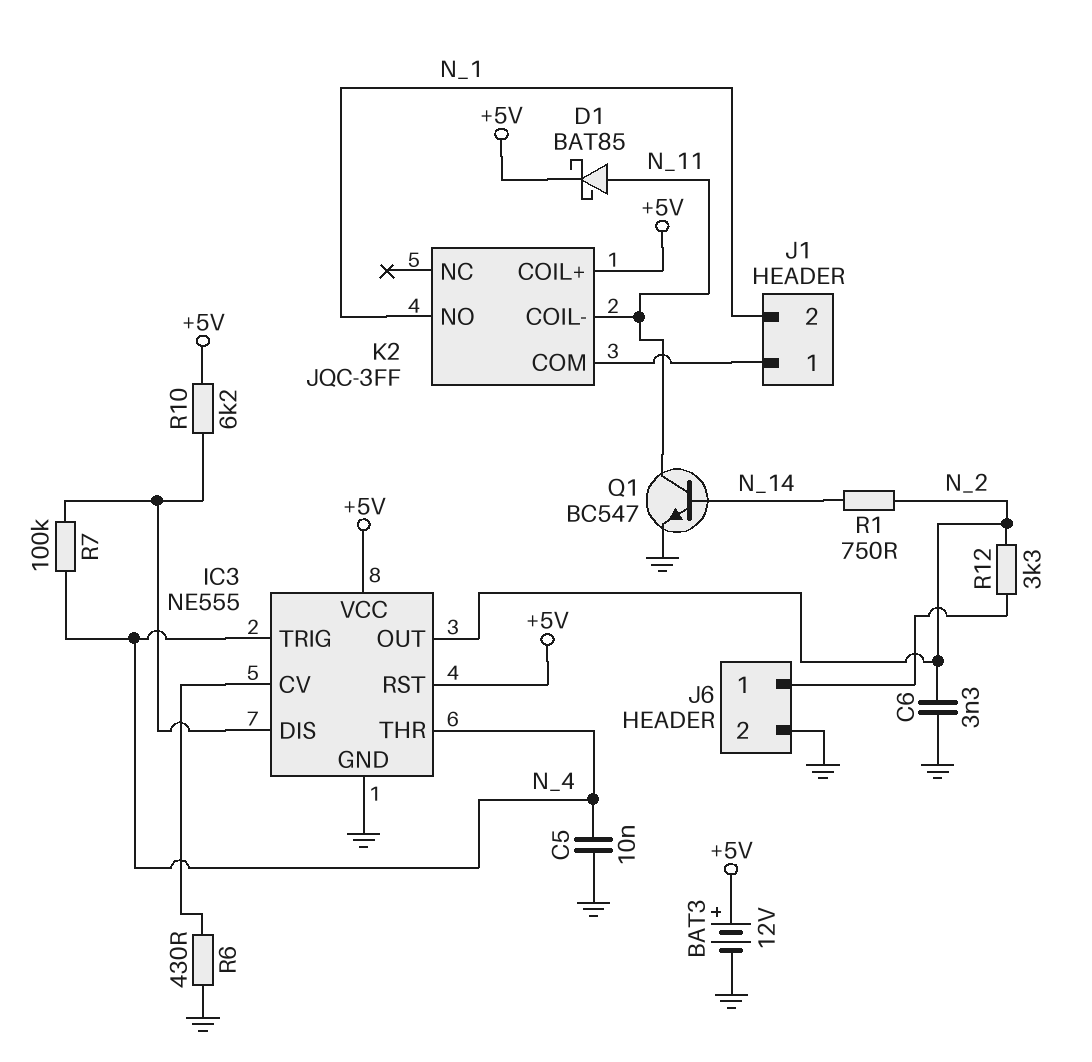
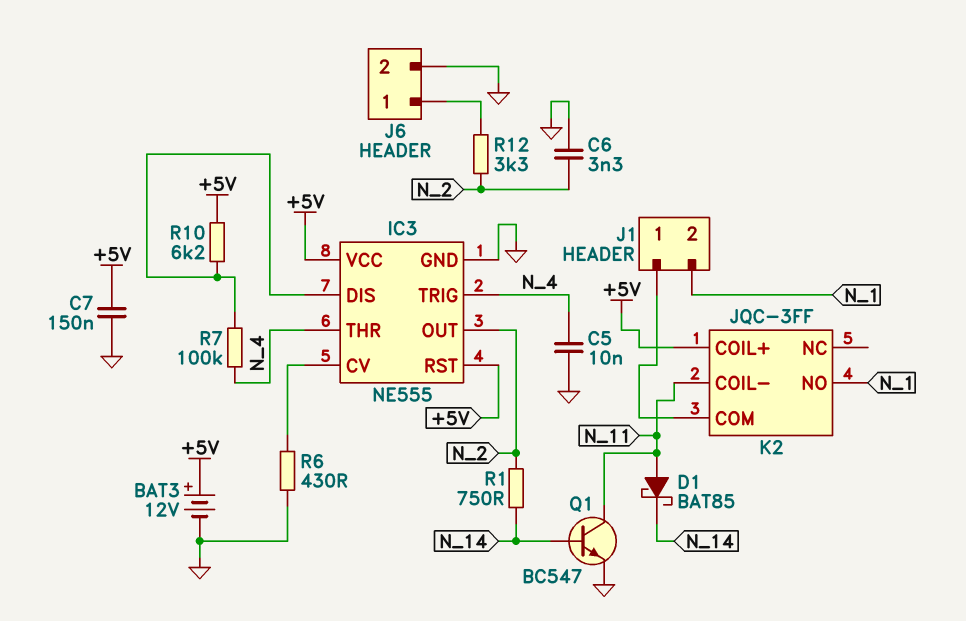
C7: none -> 150nF (+5V, GND)
D1: schottky BAT85 (A N_11, K +5V) -> schottky BAT85 (A N_11, K N_14)

